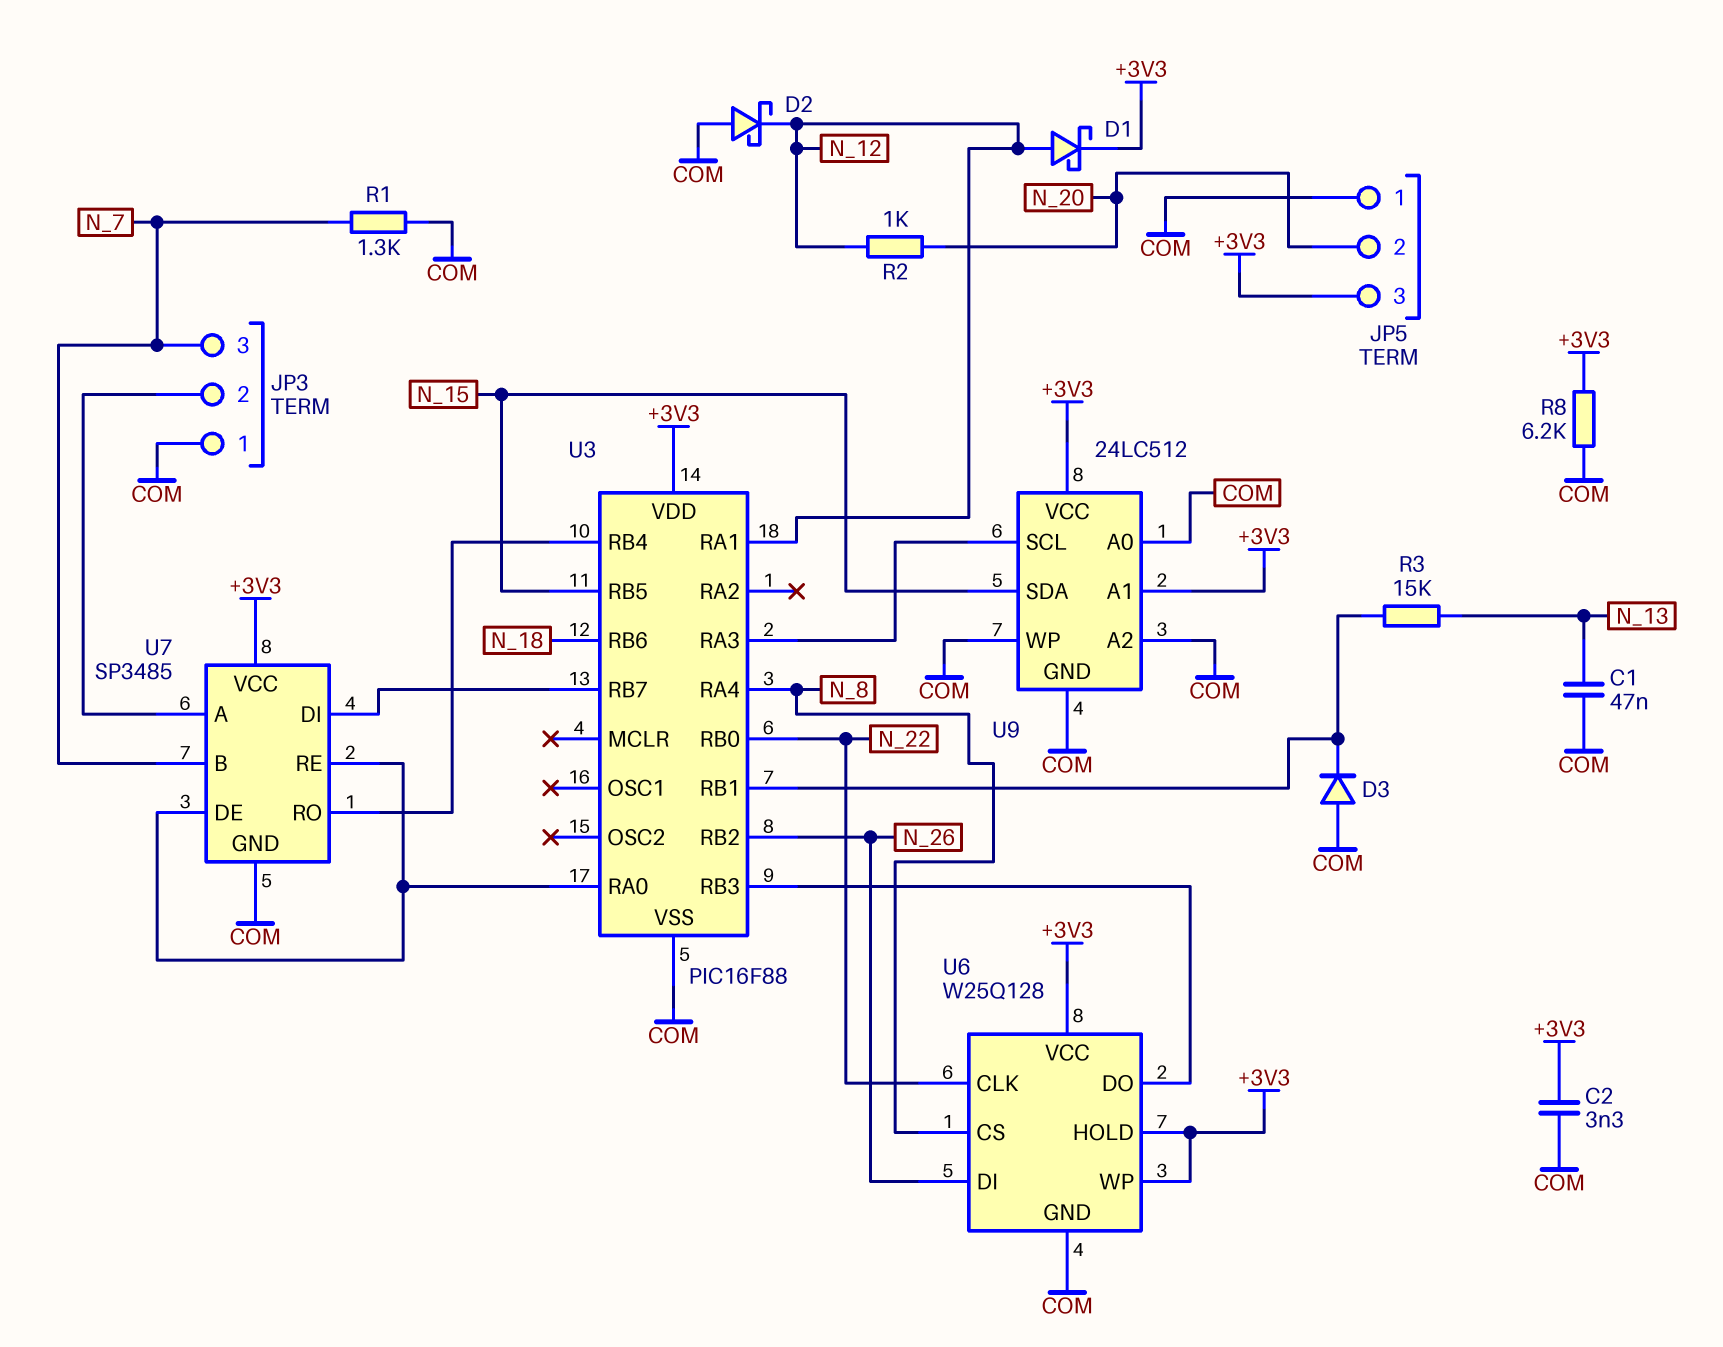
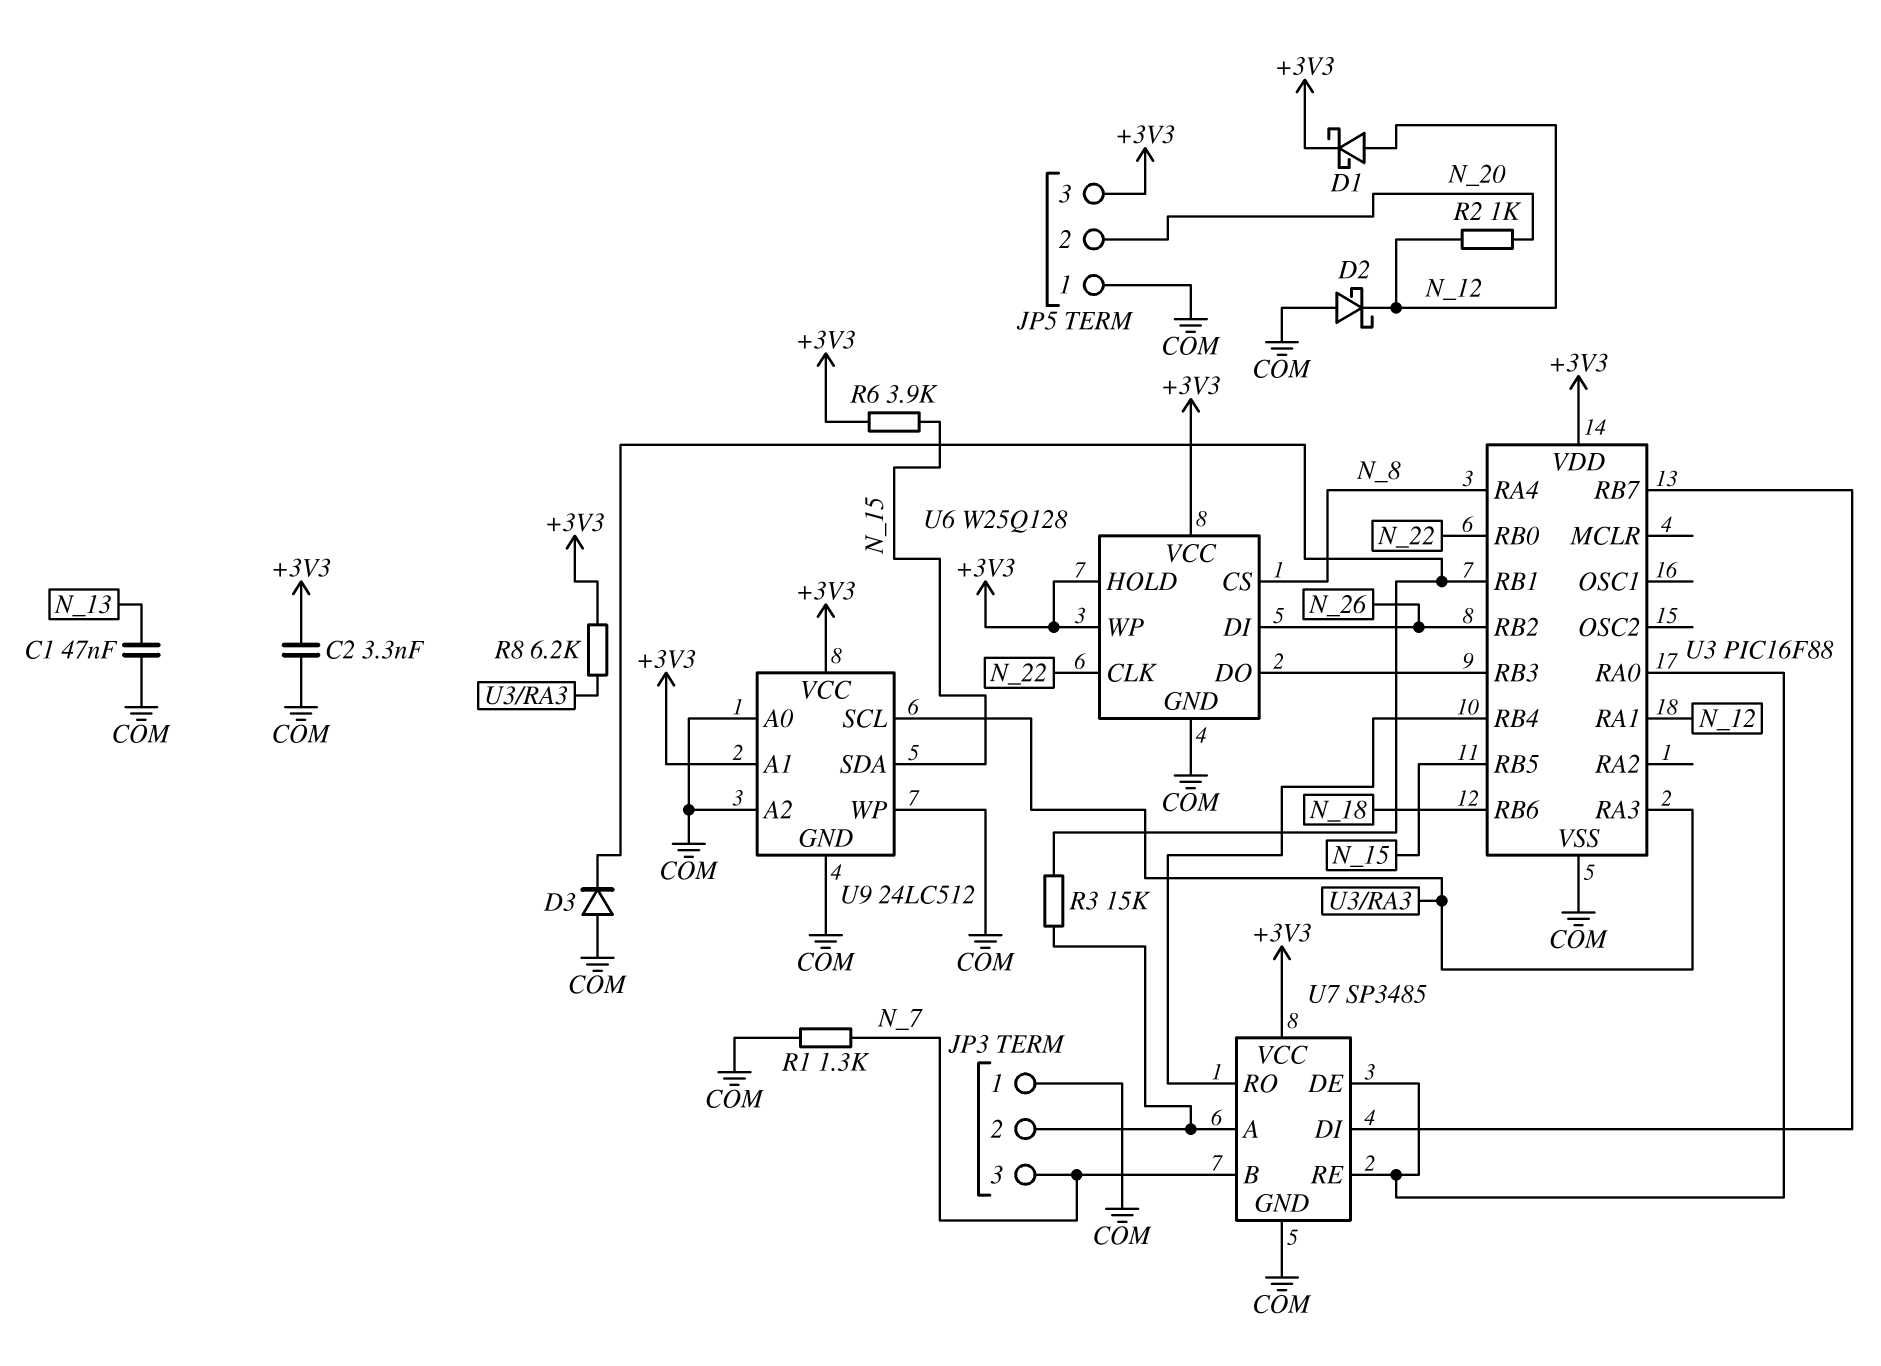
R3: 15k (N_13, U3/RB1) -> 15k (JP3/2, U3/RB1)
R6: none -> 3.9k (+3V3, N_15)
R8: 6.2k (+3V3, COM) -> 6.2k (+3V3, U3/RA3)

